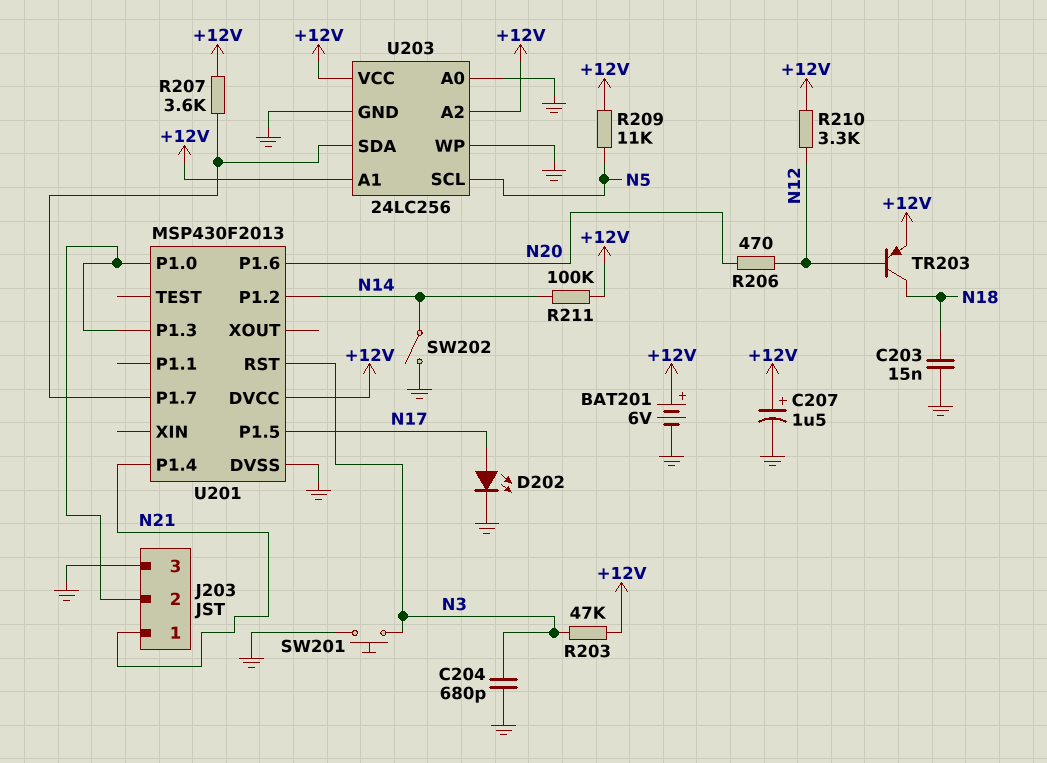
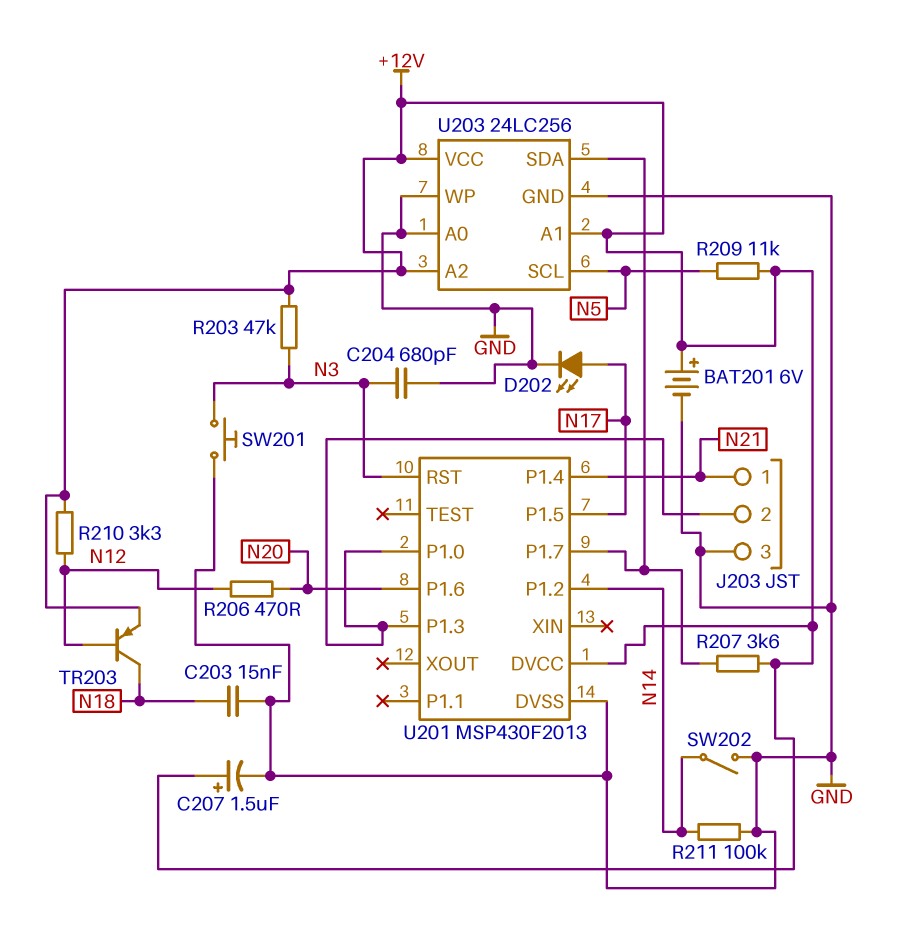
R211: 100k (+12V, N14) -> 100k (GND, N14)

